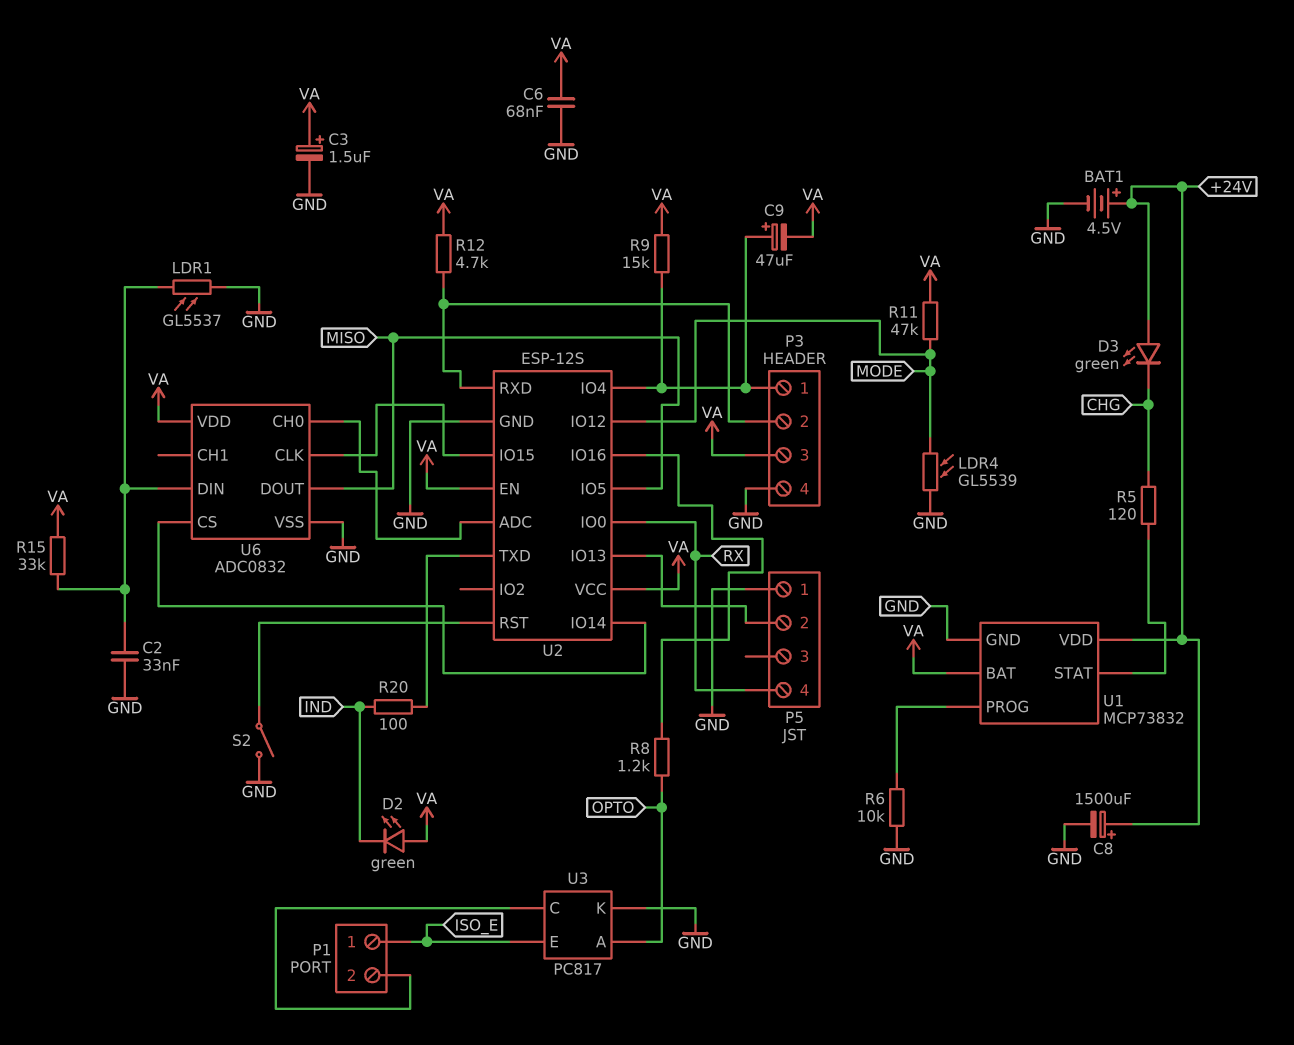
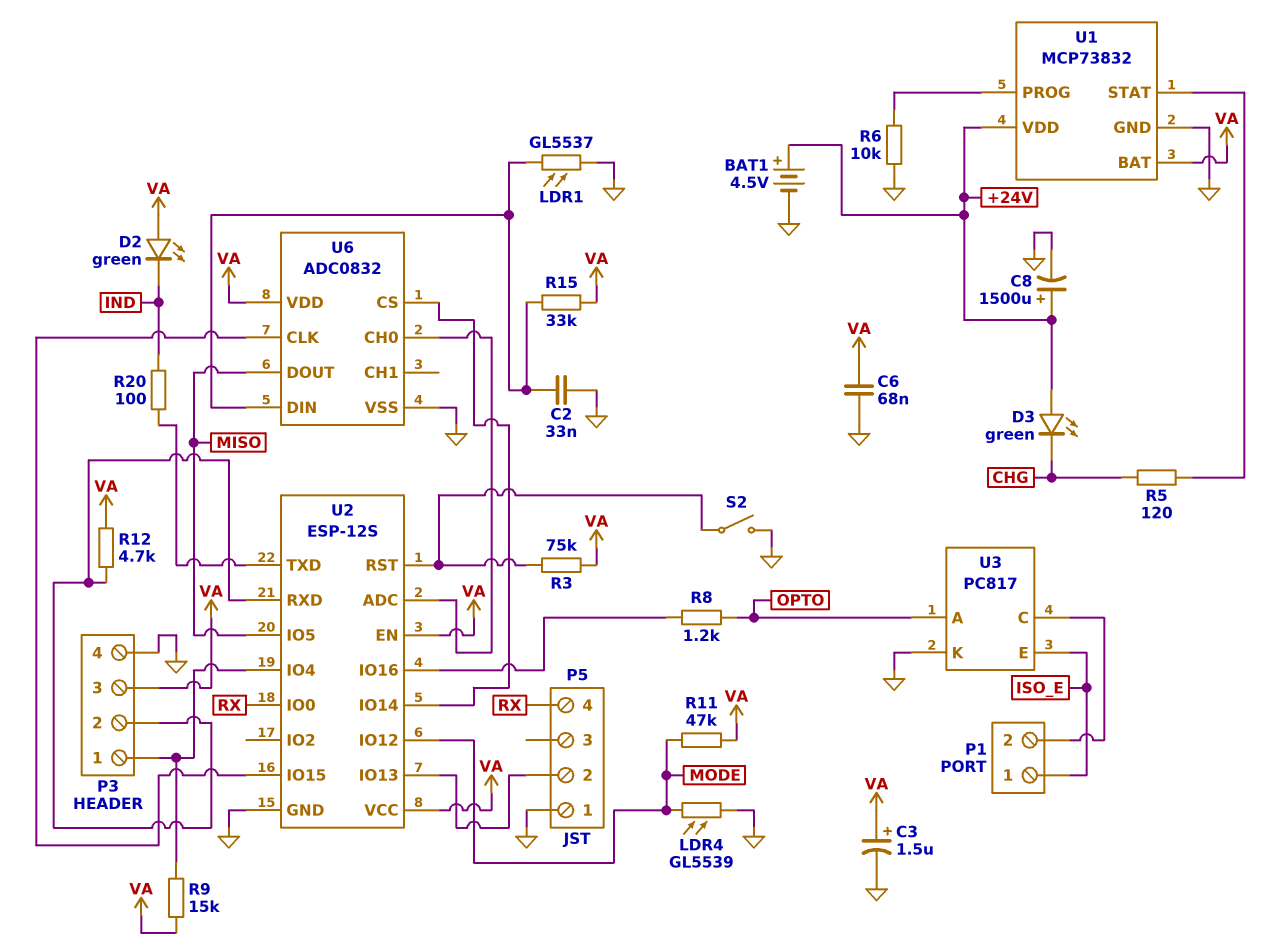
C9: 47uF (plus P3/1, minus VA) -> none
R3: none -> 75k (U2/RST, VA)

